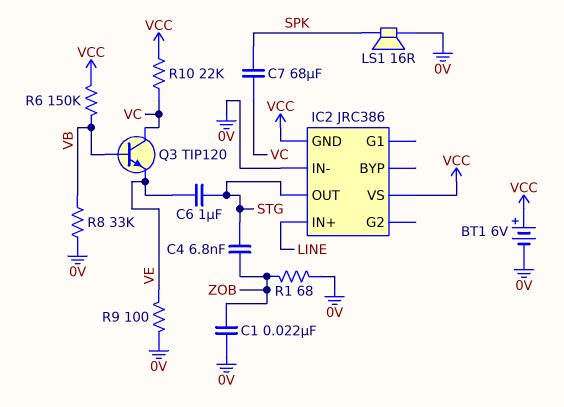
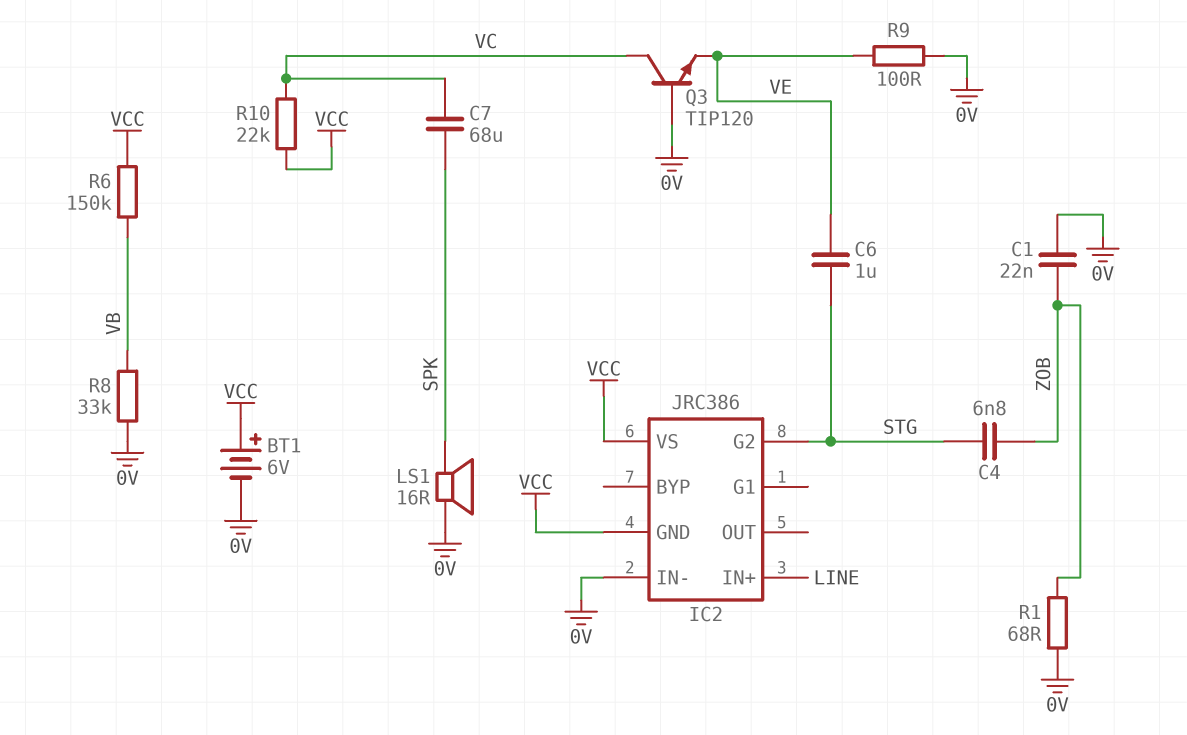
IC2 pin G2: none -> STG
IC2 pin OUT: STG -> none
Q3: NPN TIP120 (B VB, C VC, E VE) -> NPN TIP120 (B 0V, C VC, E VE)

